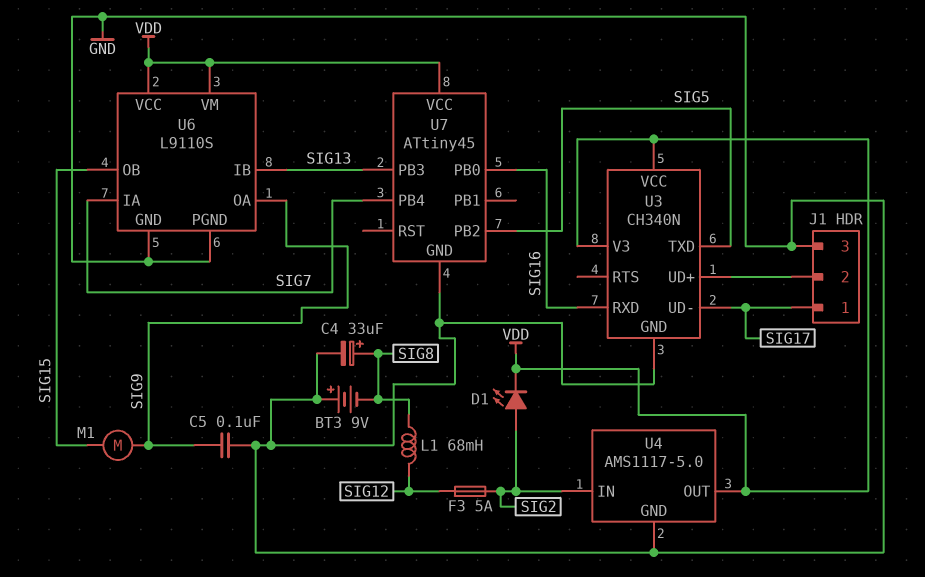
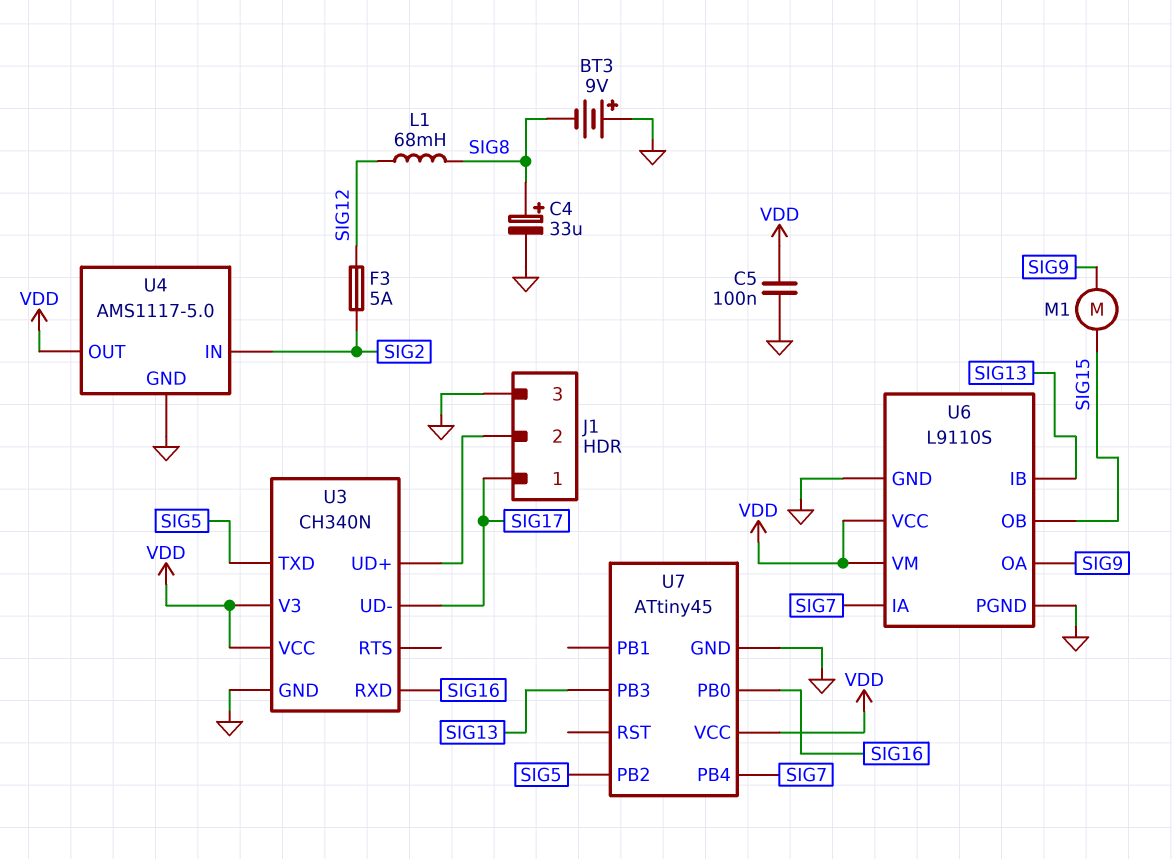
C5: 100nF (GND, SIG9) -> 100nF (GND, VDD)
D1: LED (A SIG2, K VDD) -> none

